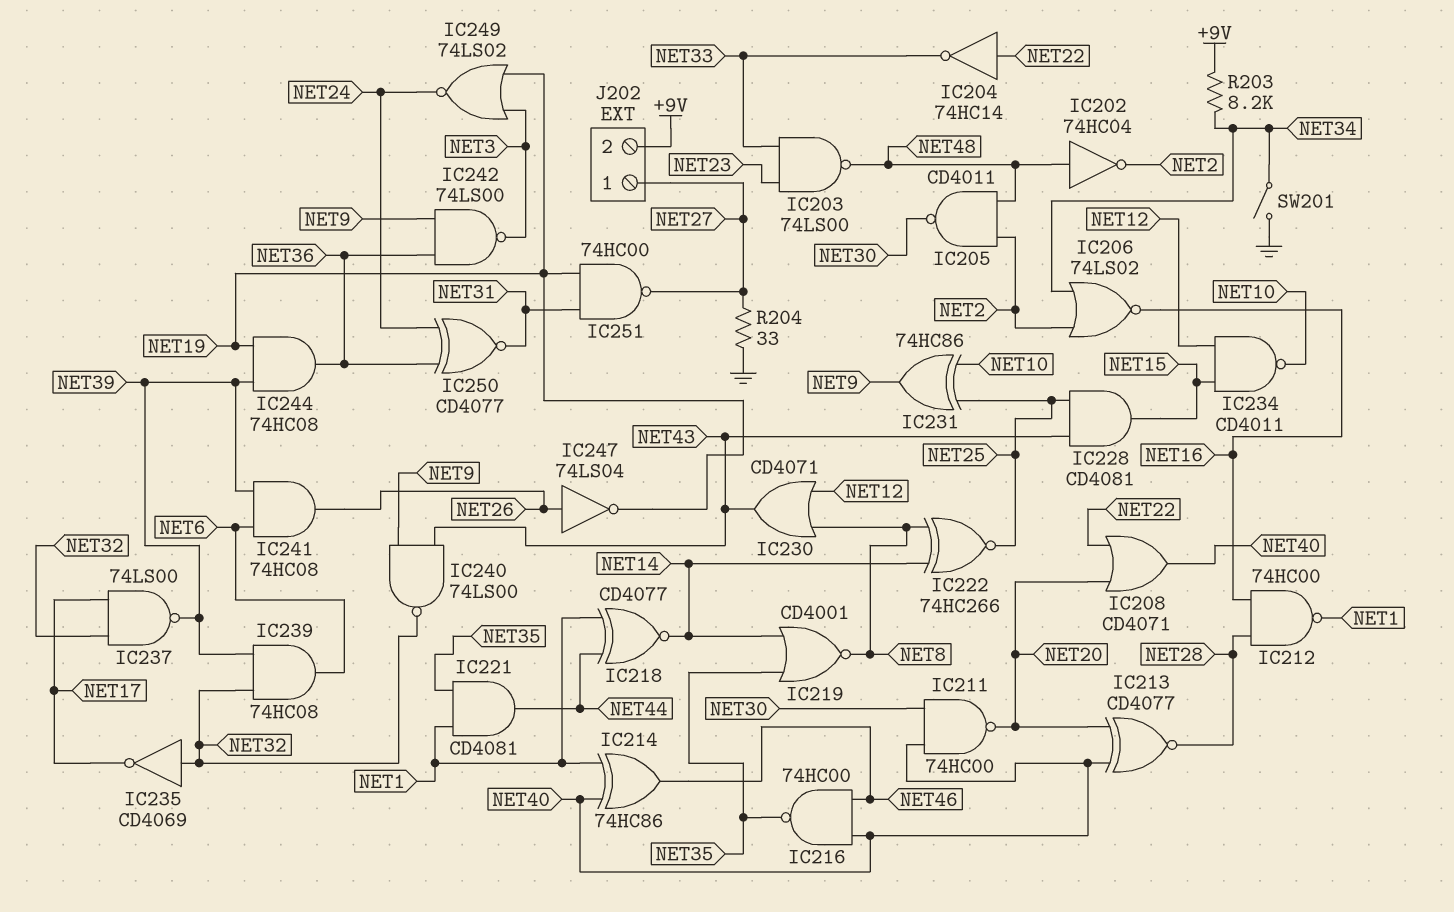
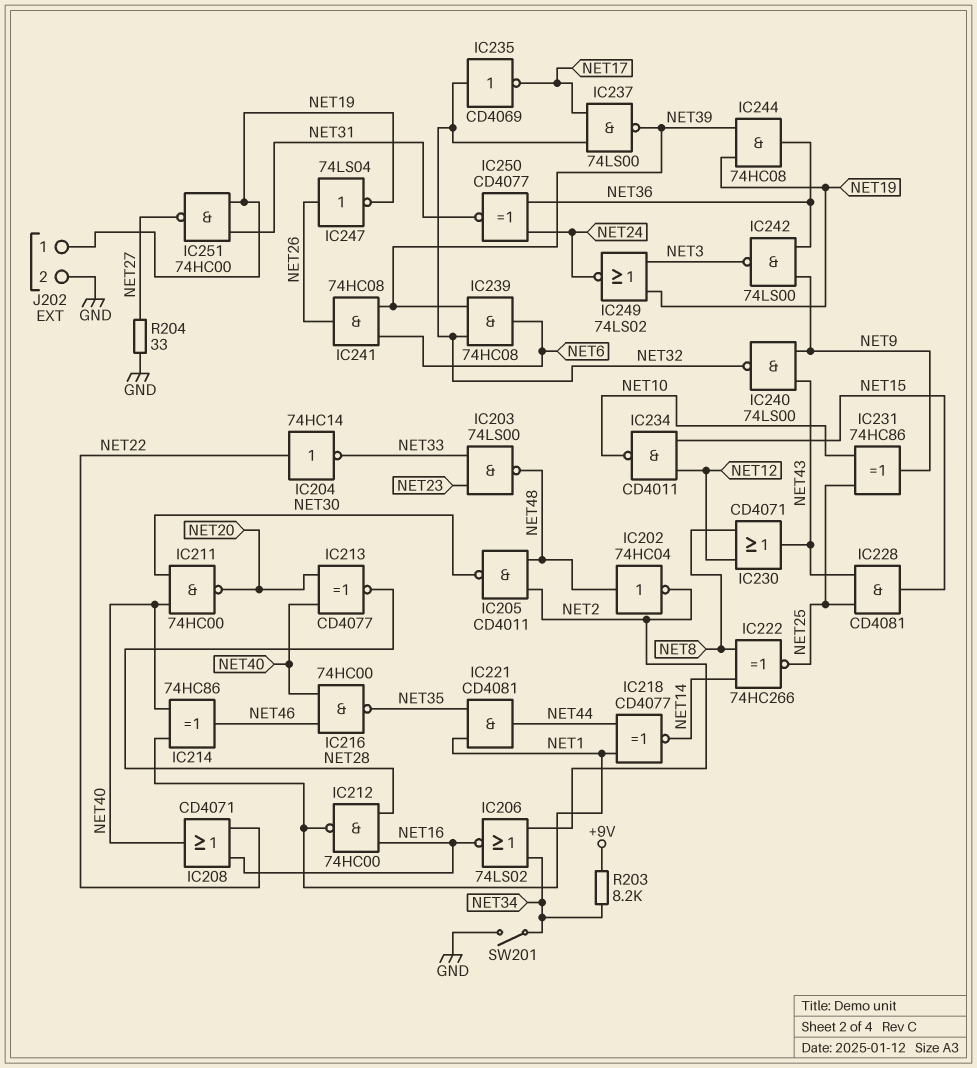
IC208: OR CD4071 (in NET20, in NET22, out NET40) -> OR CD4071 (in NET16, in NET22, out NET40)
IC219: NOR CD4001 (in NET14, in NET35, out NET8) -> none
J202 pin 1: NET27 -> NET19
J202 pin 2: +9V -> GND

